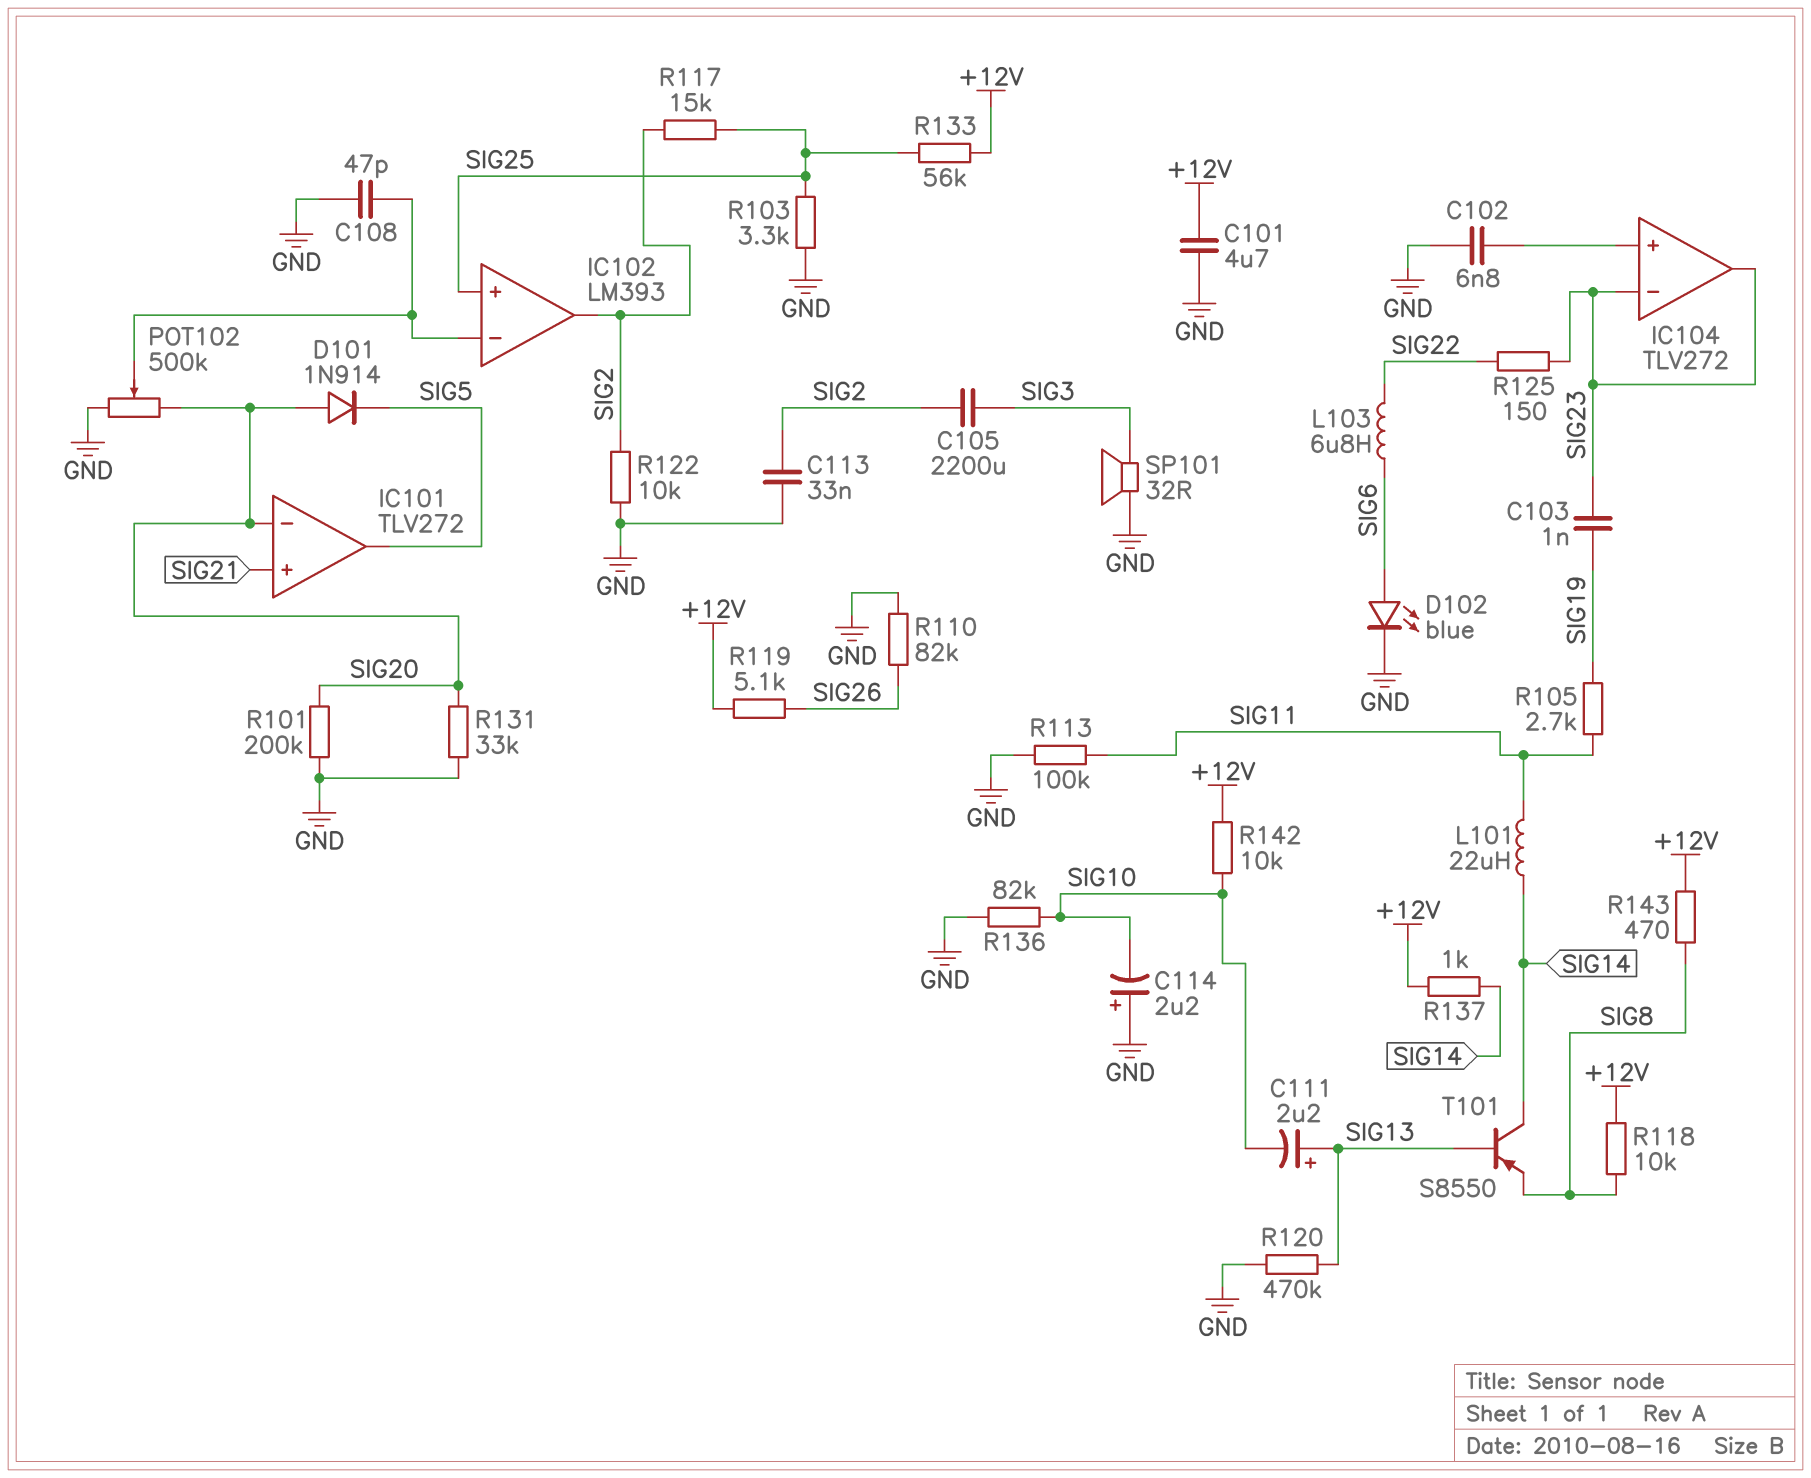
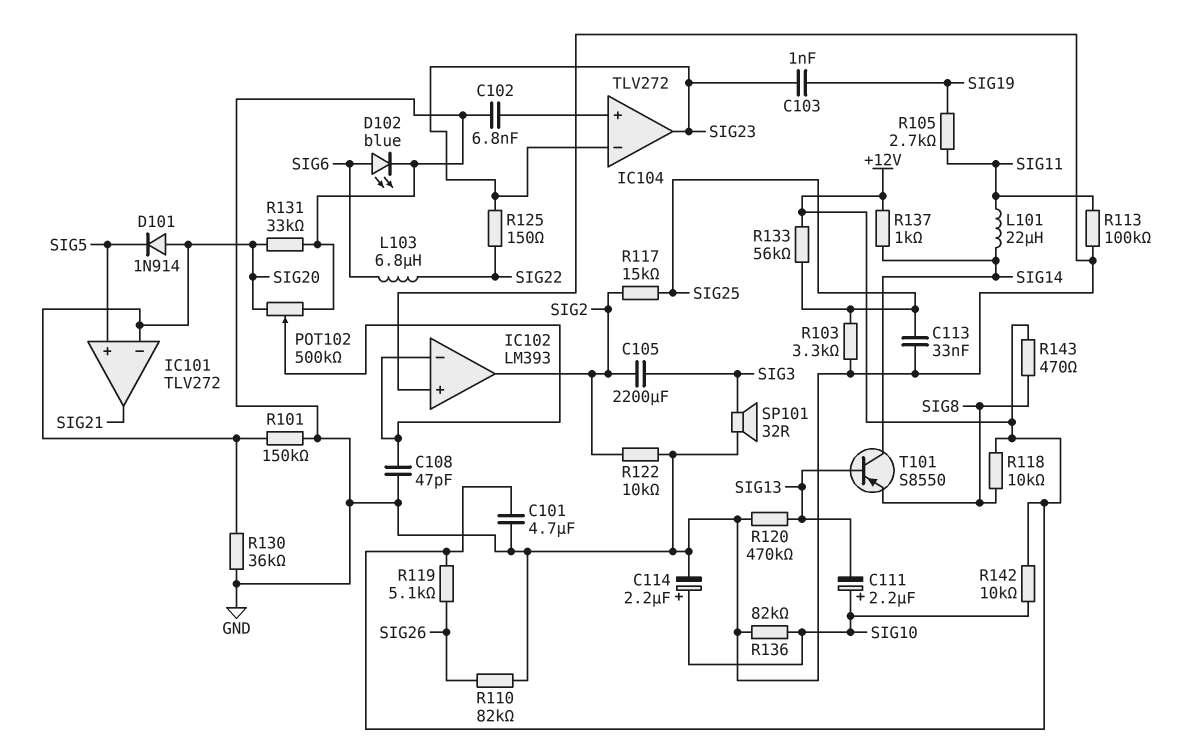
C111: 2.2uF (plus SIG13, minus SIG10) -> 2.2uF (plus SIG10, minus SIG13)
C113: 33nF (GND, SIG2) -> 33nF (GND, SIG25)
C114: 2.2uF (plus GND, minus SIG10) -> 2.2uF (plus SIG10, minus GND)
IC101 pin in+: SIG21 -> SIG5
IC101 pin out: SIG5 -> SIG21
IC102 pin in+: SIG25 -> GND
R101: 200k (GND, SIG20) -> 150k (GND, SIG20)
R130: none -> 36k (GND, SIG20)

